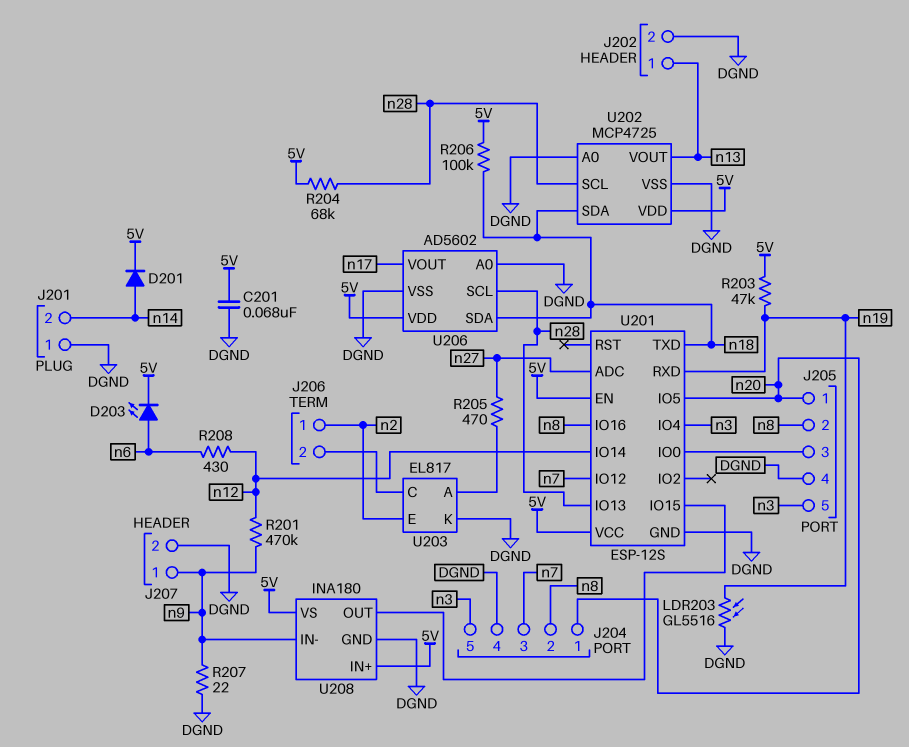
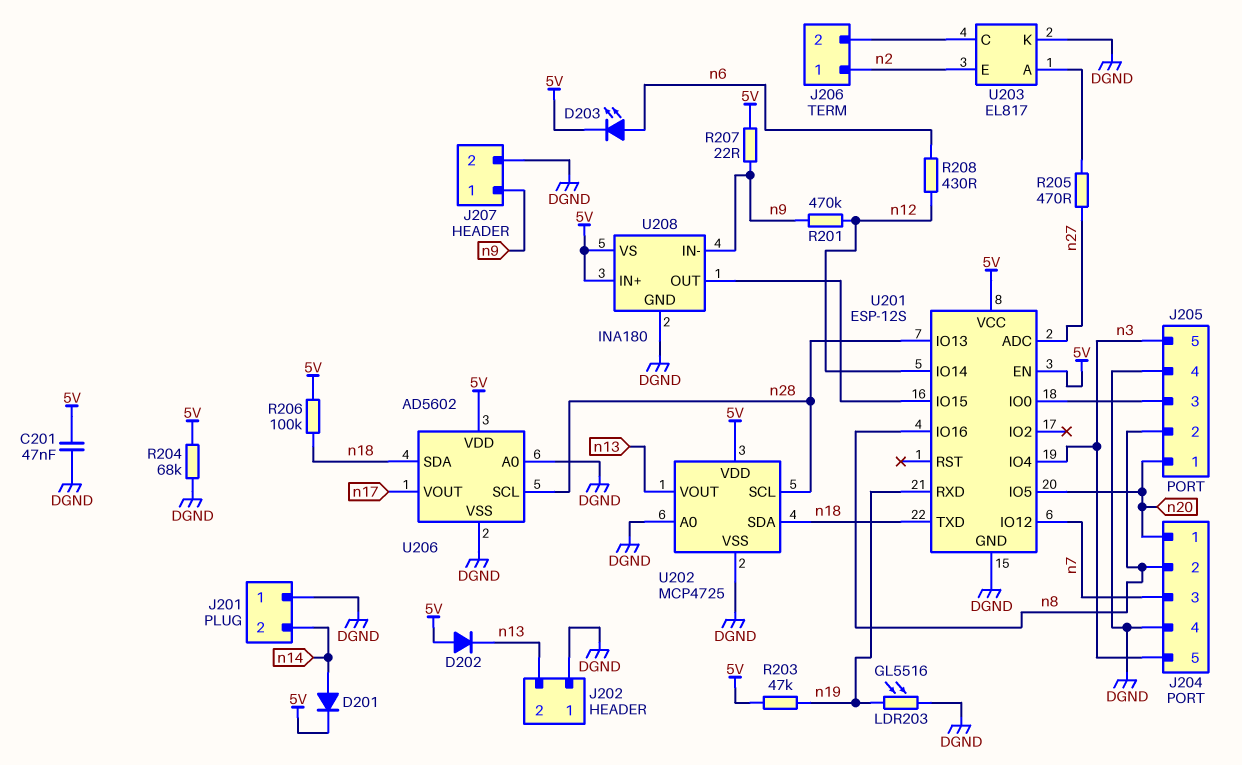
C201: 68nF (5V, DGND) -> 47nF (5V, DGND)
D202: none -> diode (A 5V, K n13)
J202 pin 1: n13 -> DGND
J202 pin 2: DGND -> n13
R204: 68k (5V, n28) -> 68k (5V, DGND)
R207: 22 (DGND, n9) -> 22 (5V, n9)

